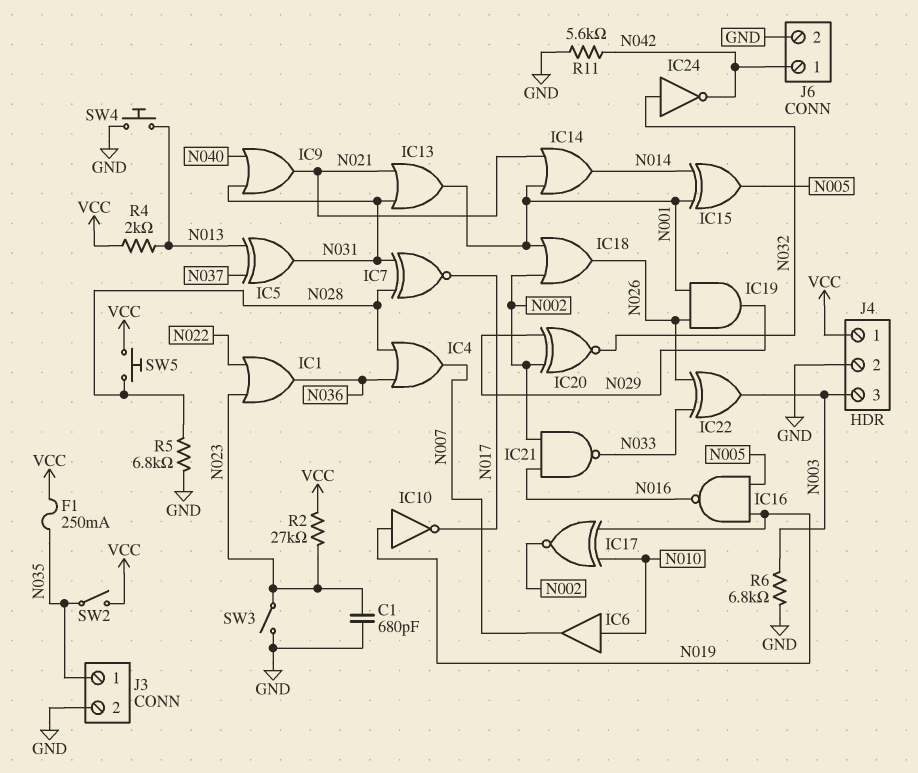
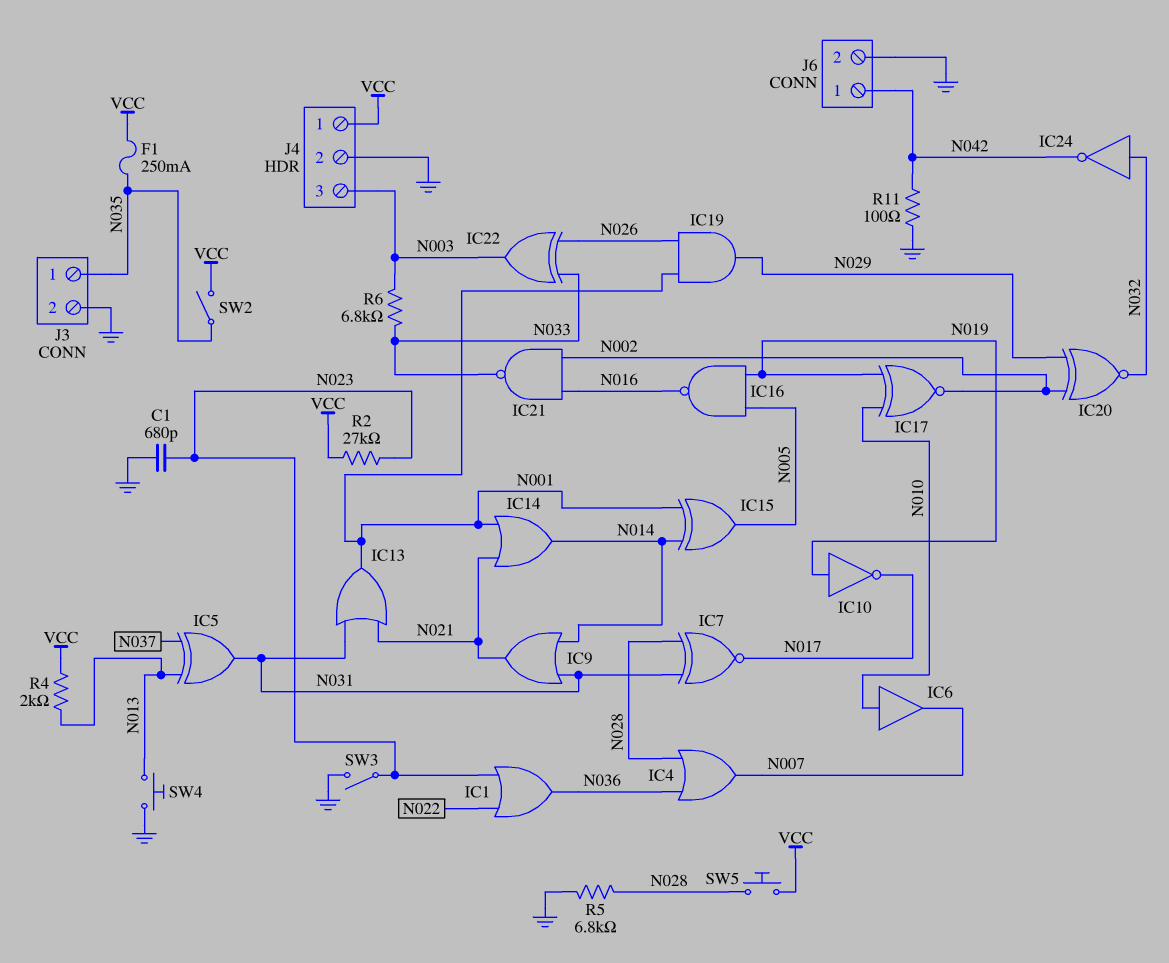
IC9: OR (in N031, in N040, out N021) -> OR (in N014, in N031, out N021)
IC18: OR (in N001, in N002, out N026) -> none
R6: 6.8k (GND, N003) -> 6.8k (N003, N033)
R11: 5.6k (GND, N042) -> 100 (GND, N042)

